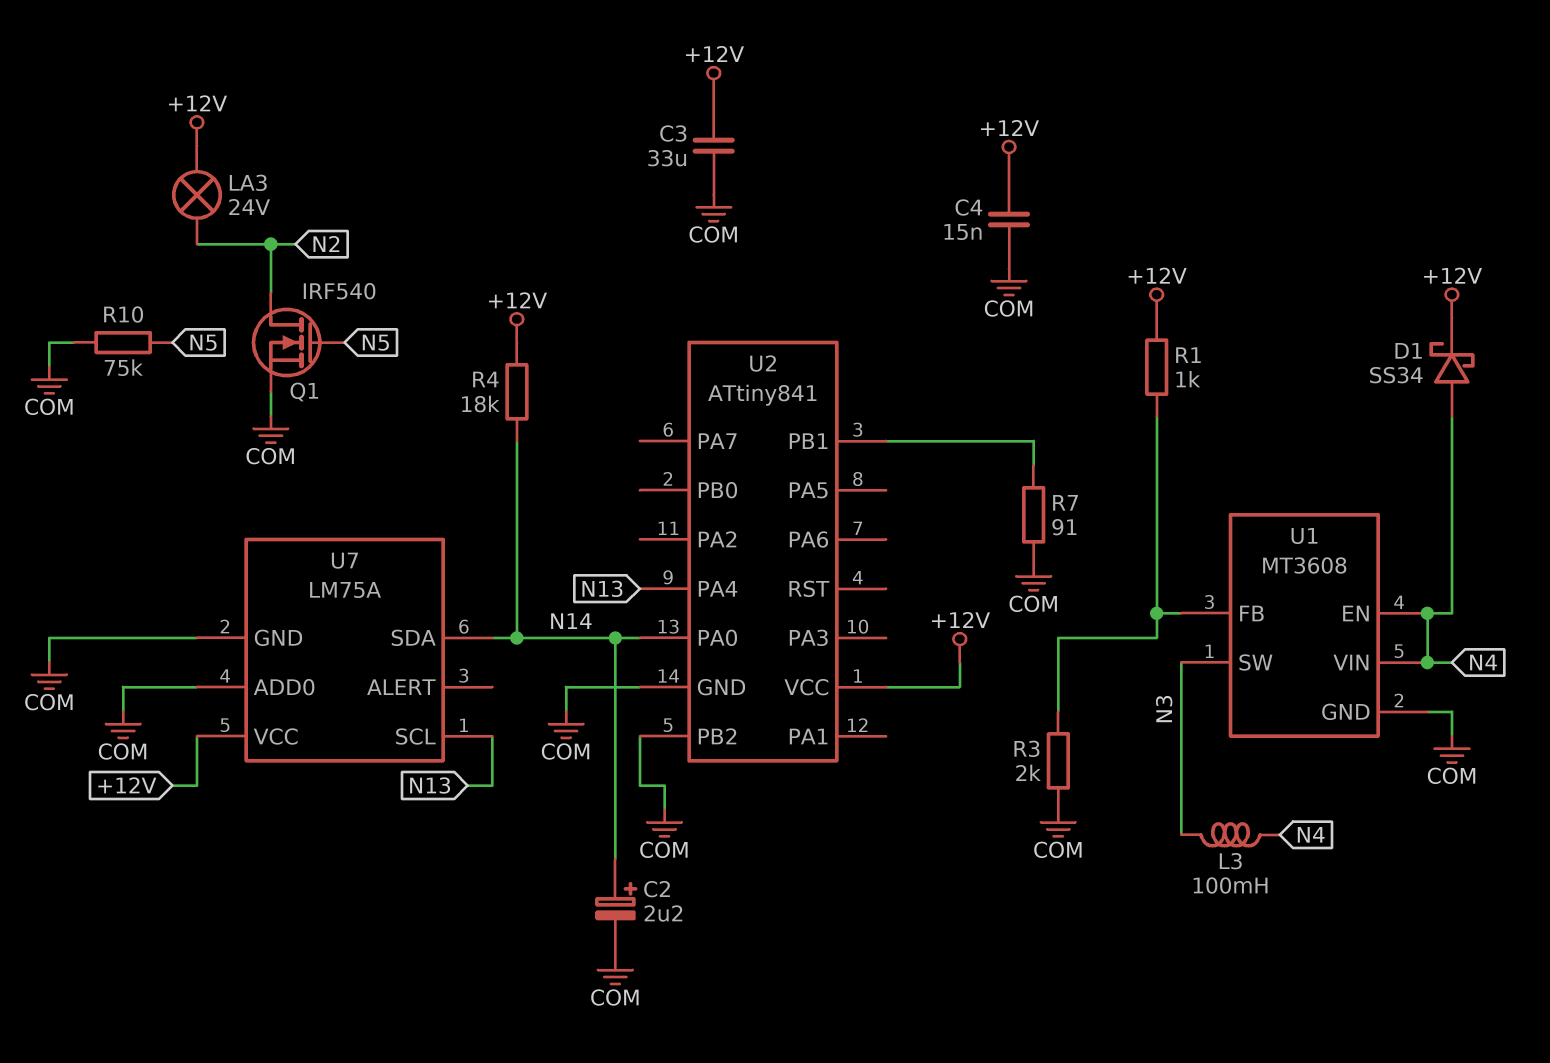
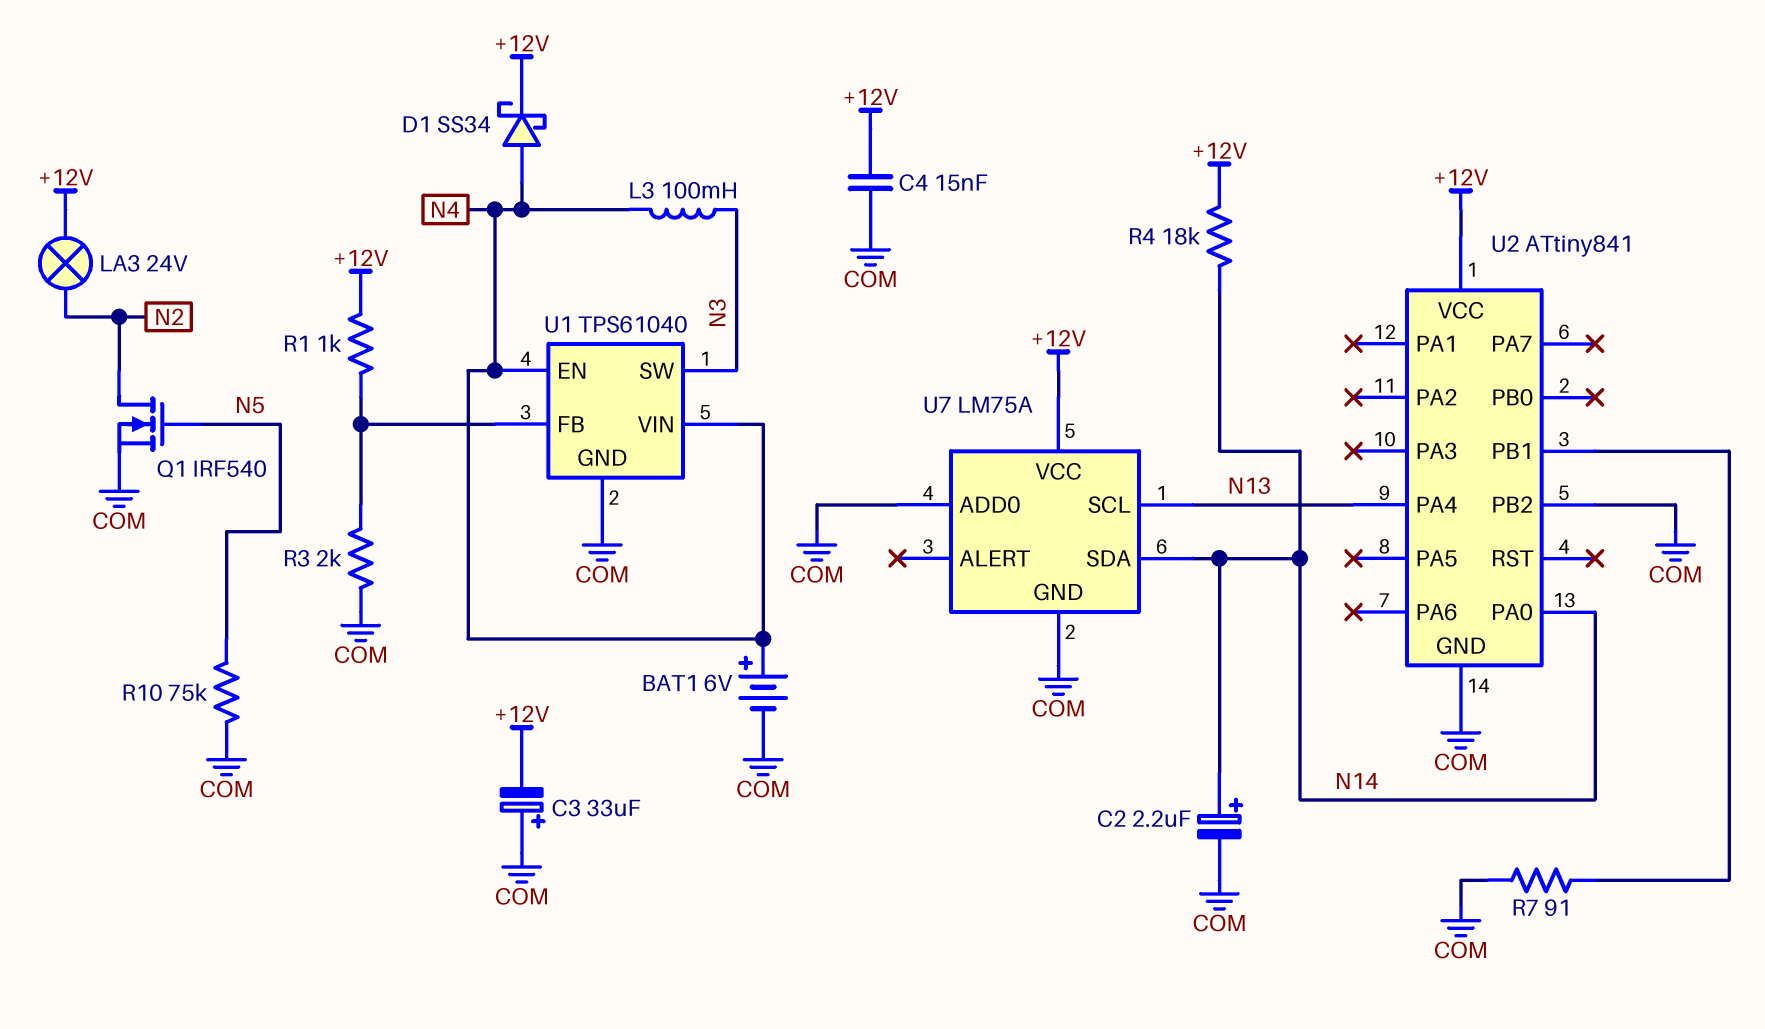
BAT1: none -> 6V (plus N4, minus COM)
C3: 33uF (+12V, COM) -> 33uF (plus COM, minus +12V)
U1: MT3608 -> TPS61040

